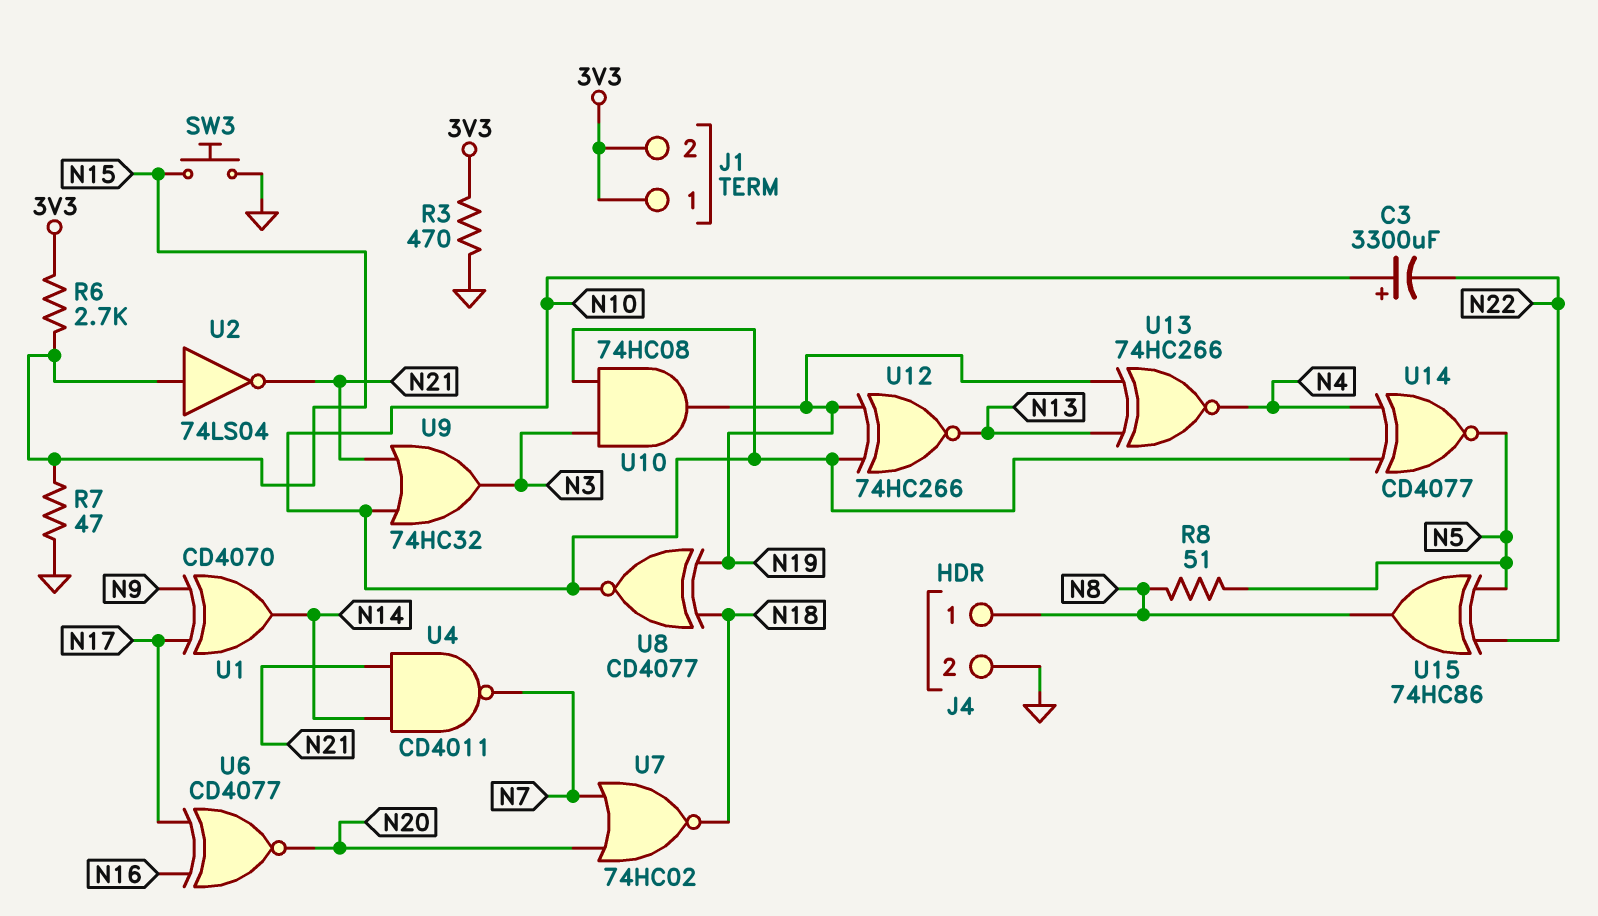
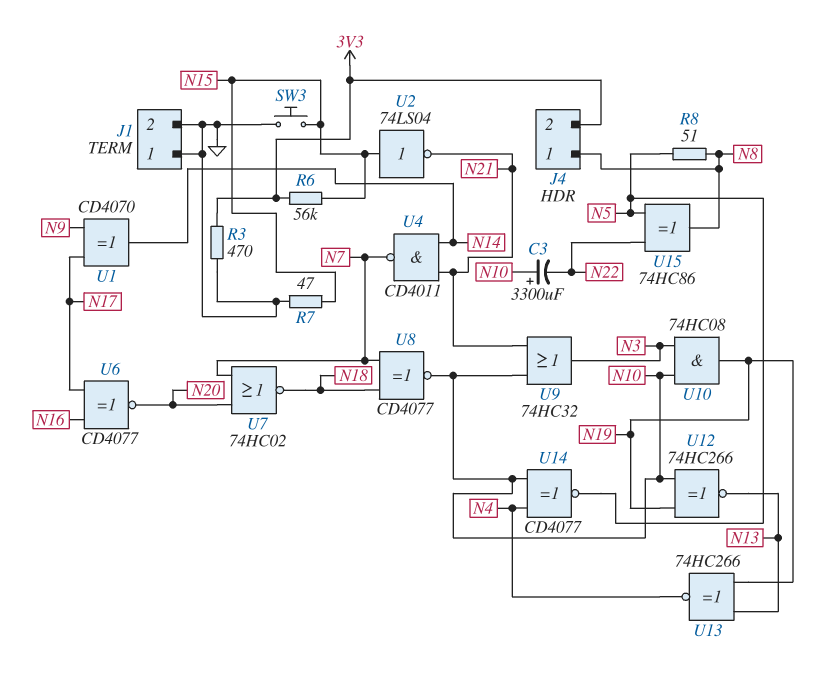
J1 pin 1: 3V3 -> GND
J1 pin 2: 3V3 -> GND
J4 pin 2: GND -> 3V3
R6: 2.7k (3V3, N15) -> 56k (3V3, N15)
U8: XNOR CD4077 (in N18, in N19, out N10) -> XNOR CD4077 (in N7, in N18, out N10)

